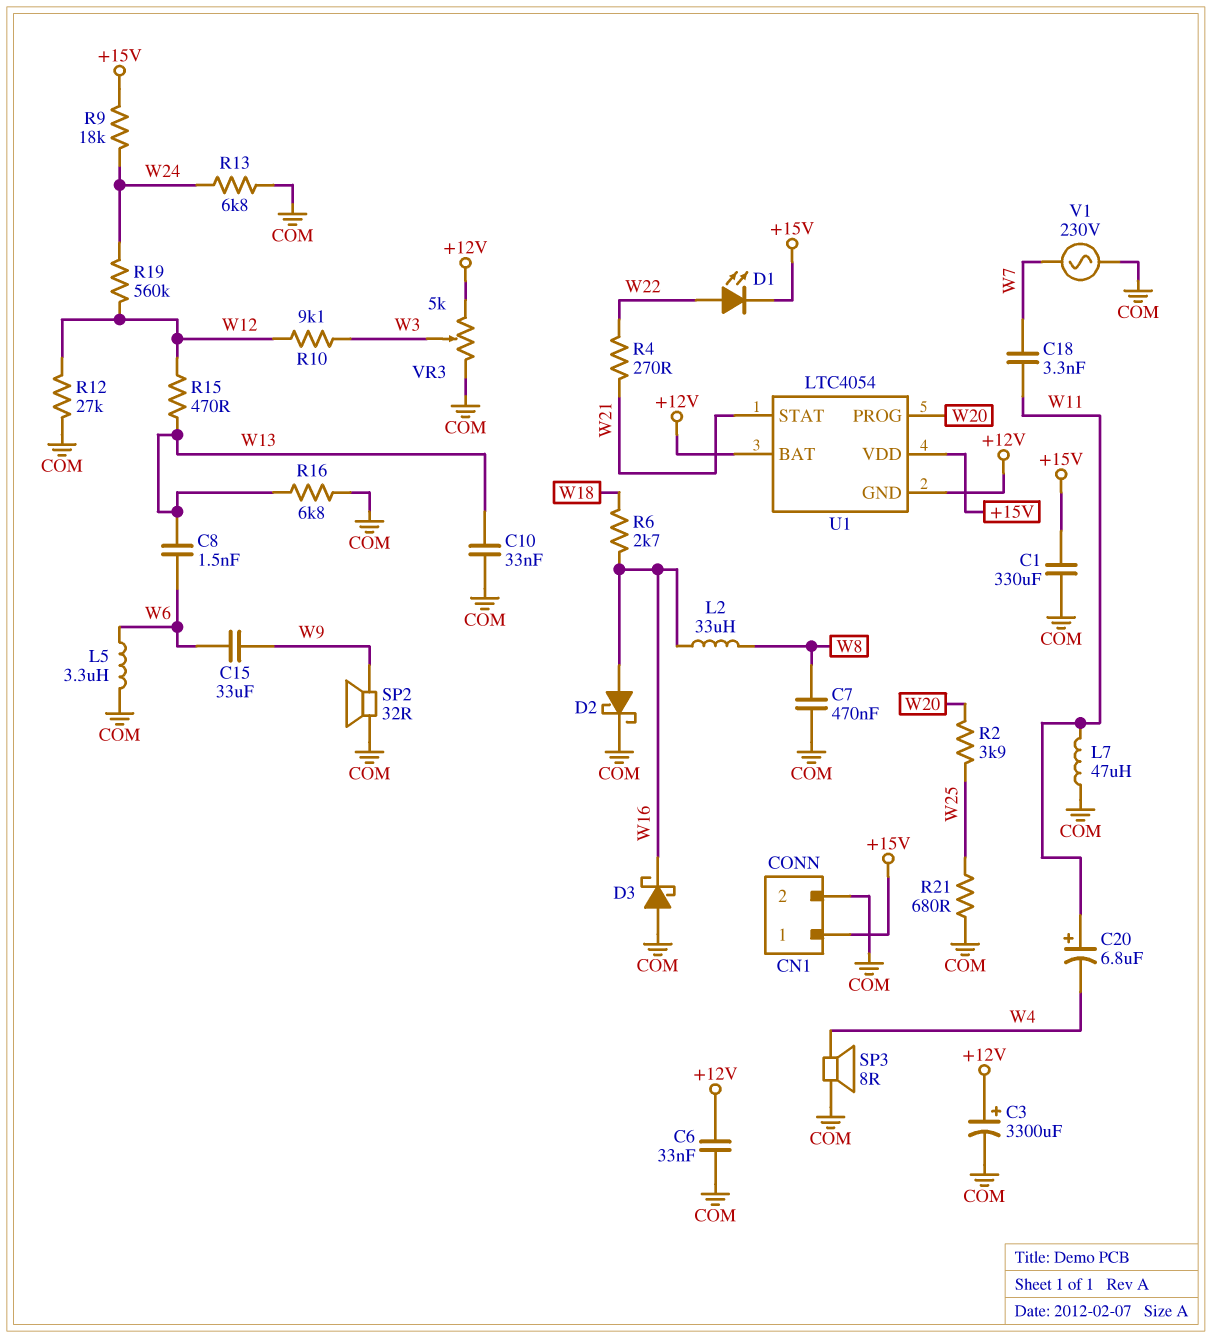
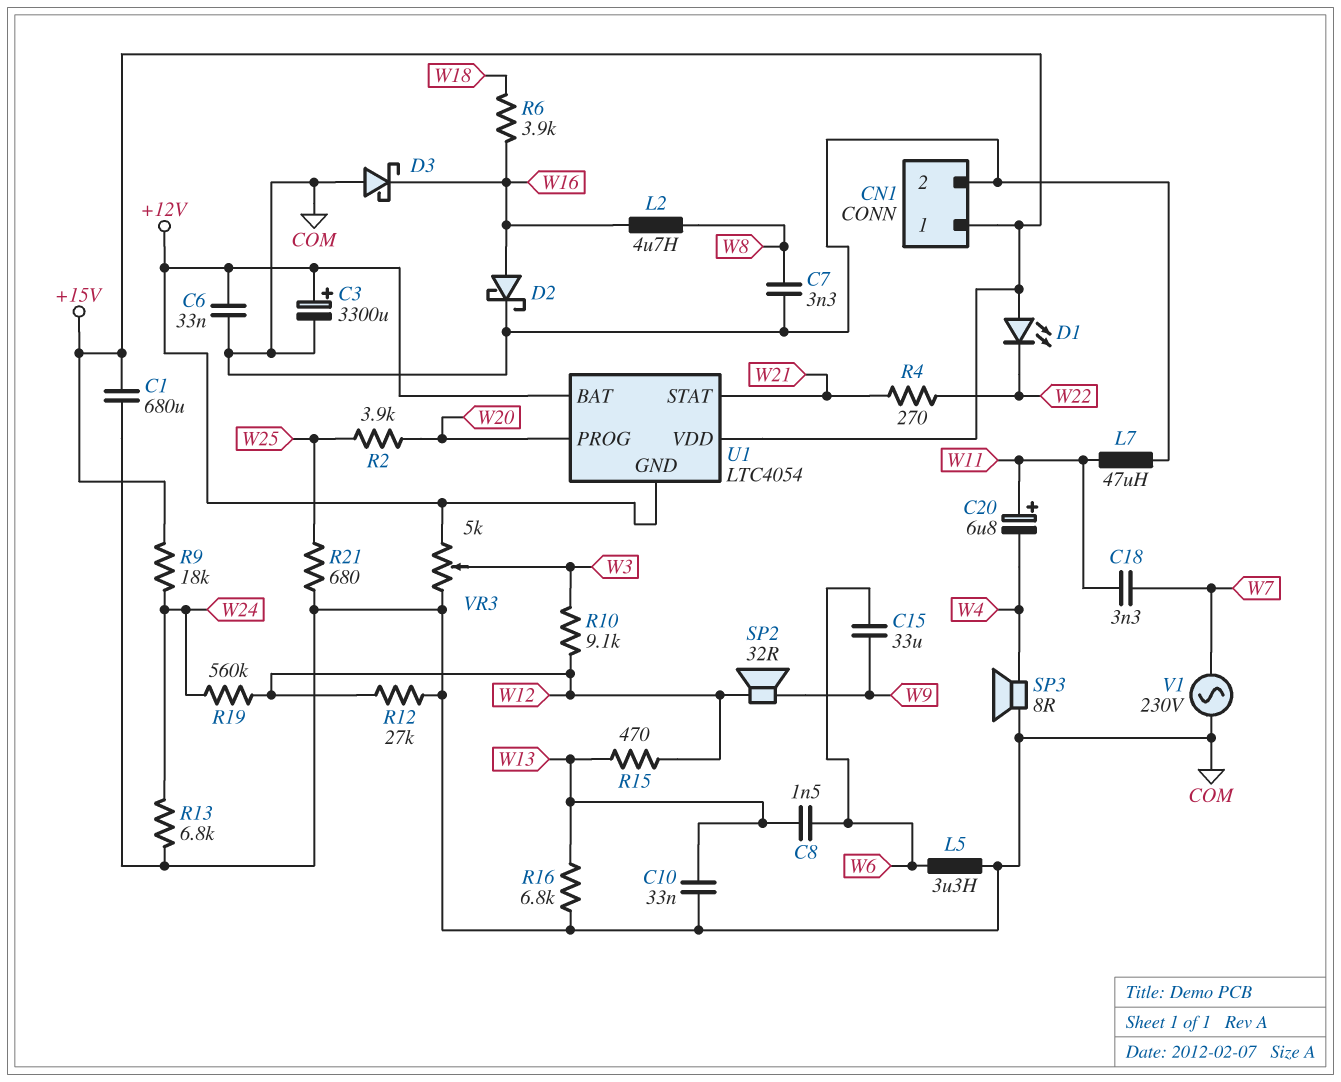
C1: 330uF (+15V, COM) -> 680uF (+15V, COM)
C7: 470nF (COM, W8) -> 3.3nF (COM, W8)
D1: LED (A W22, K +15V) -> LED (A +15V, K W22)
L2: 33uH (W8, W16) -> 4.7uH (W8, W16)
R6: 2.7k (W16, W18) -> 3.9k (W16, W18)
SP2: speaker 32R (COM, W9) -> speaker 32R (W9, W12)

